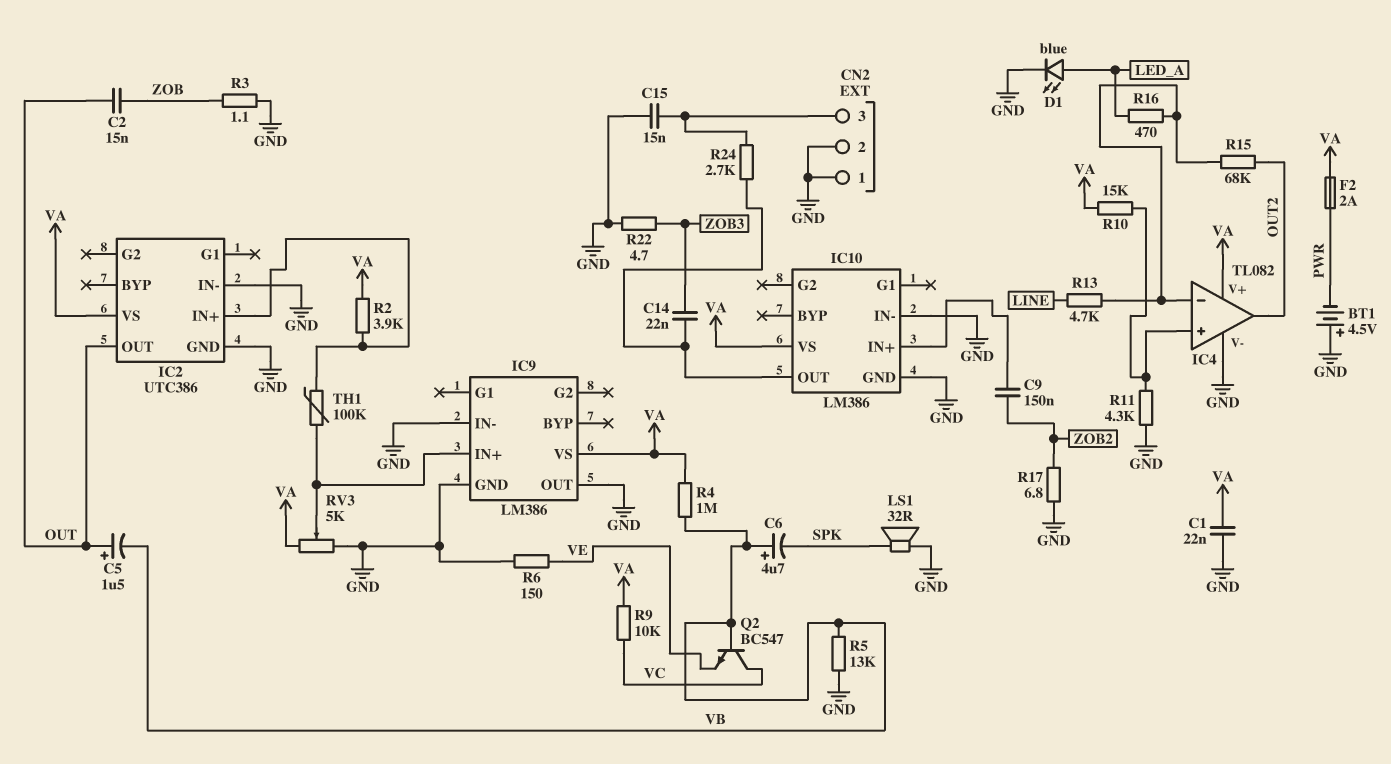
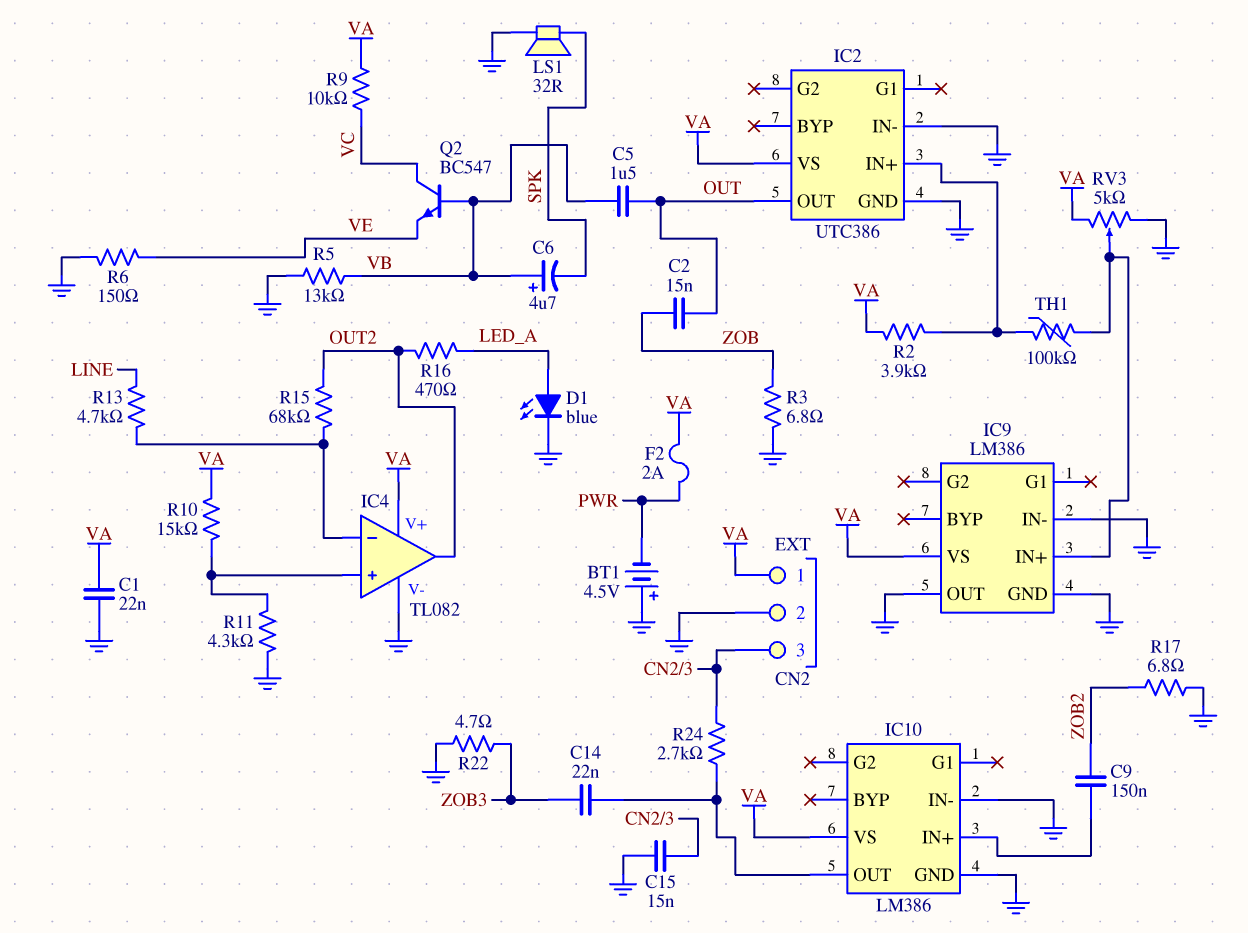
C5: 1.5uF (plus OUT, minus VB) -> 1.5uF (OUT, VB)
CN2 pin 1: GND -> VA
R3: 1.1 (GND, ZOB) -> 6.8 (GND, ZOB)
R4: 1M (VA, VB) -> none
R16: 470 (IC4/in-, LED_A) -> 470 (LED_A, OUT2)

